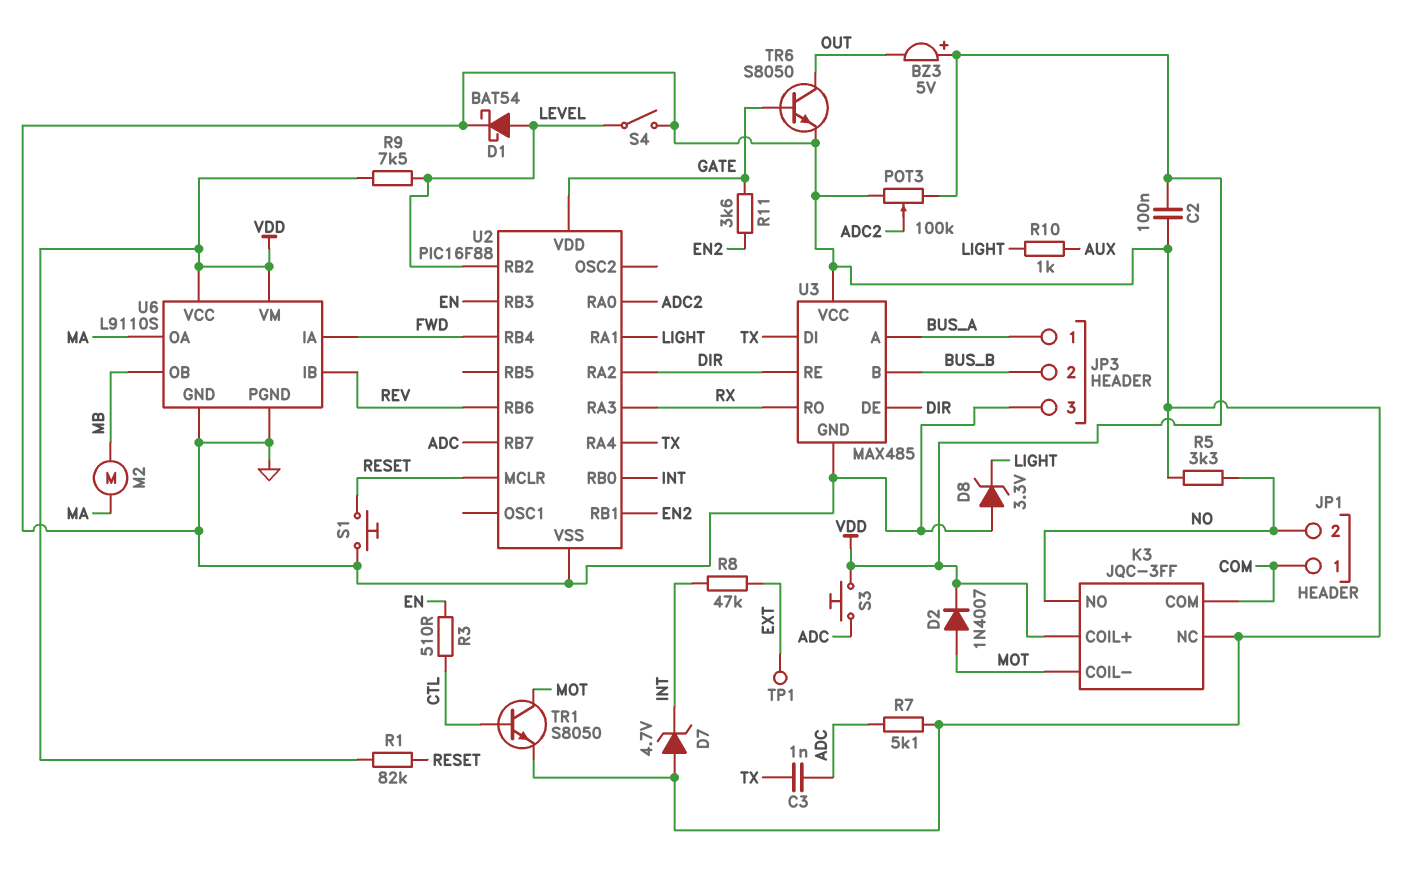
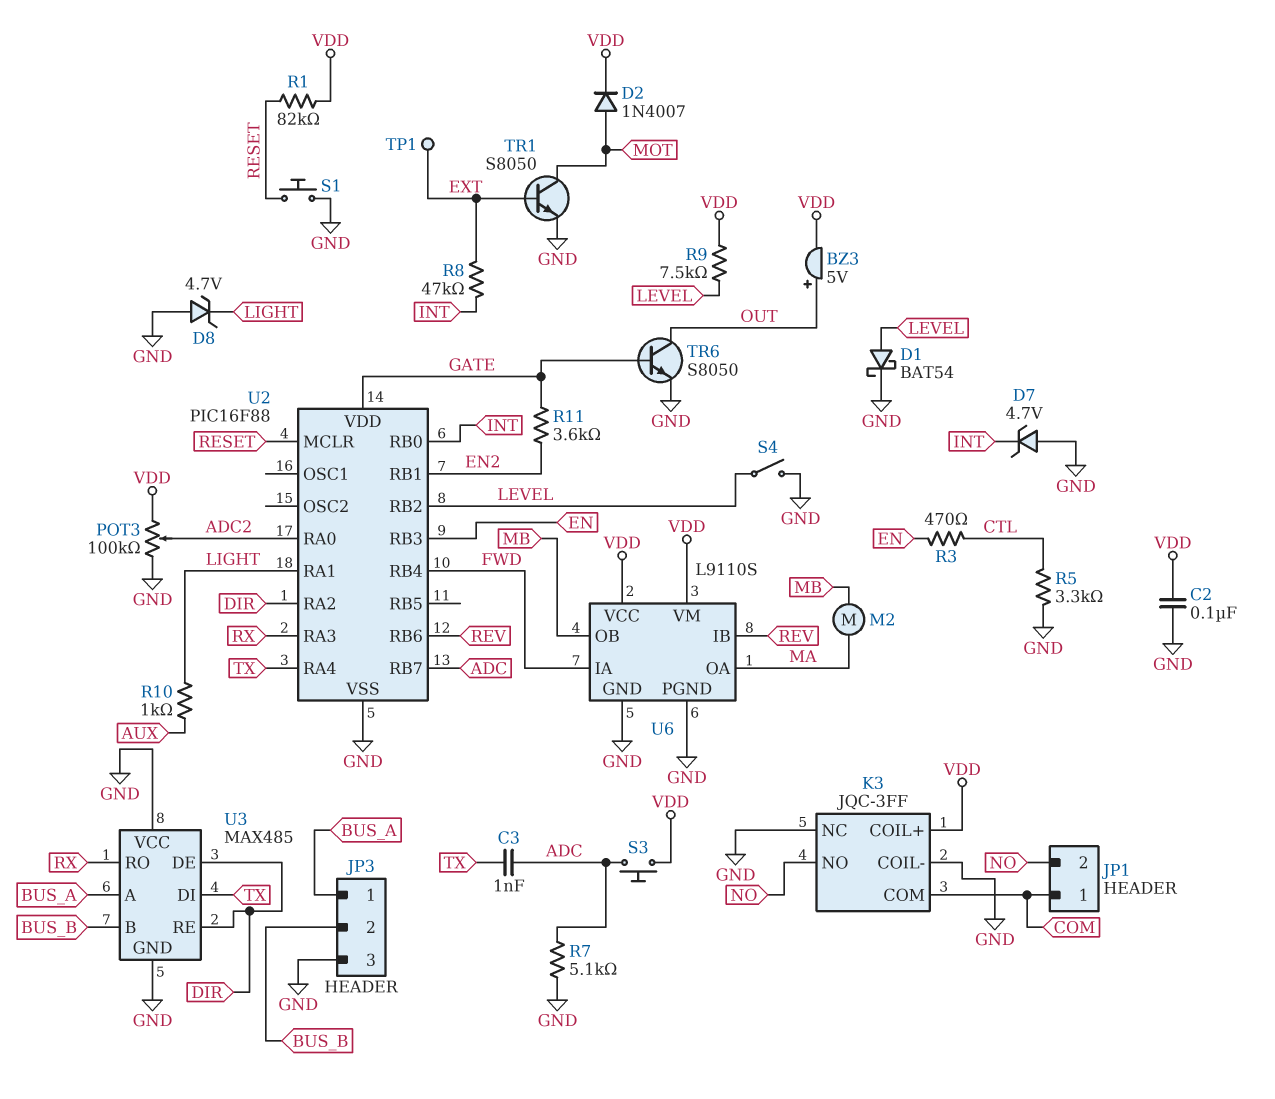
BZ3: buzzer 5V (plus VDD, minus OUT) -> buzzer 5V (plus OUT, minus VDD)
D8: zener 3.3V (A GND, K LIGHT) -> zener 4.7V (A GND, K LIGHT)
K3 pin COIL-: MOT -> GND
R3: 510 (CTL, EN) -> 470 (CTL, EN)
R5: 3.3k (GND, NO) -> 3.3k (CTL, GND)
TR1: NPN S8050 (B CTL, C MOT, E GND) -> NPN S8050 (B EXT, C MOT, E GND)

